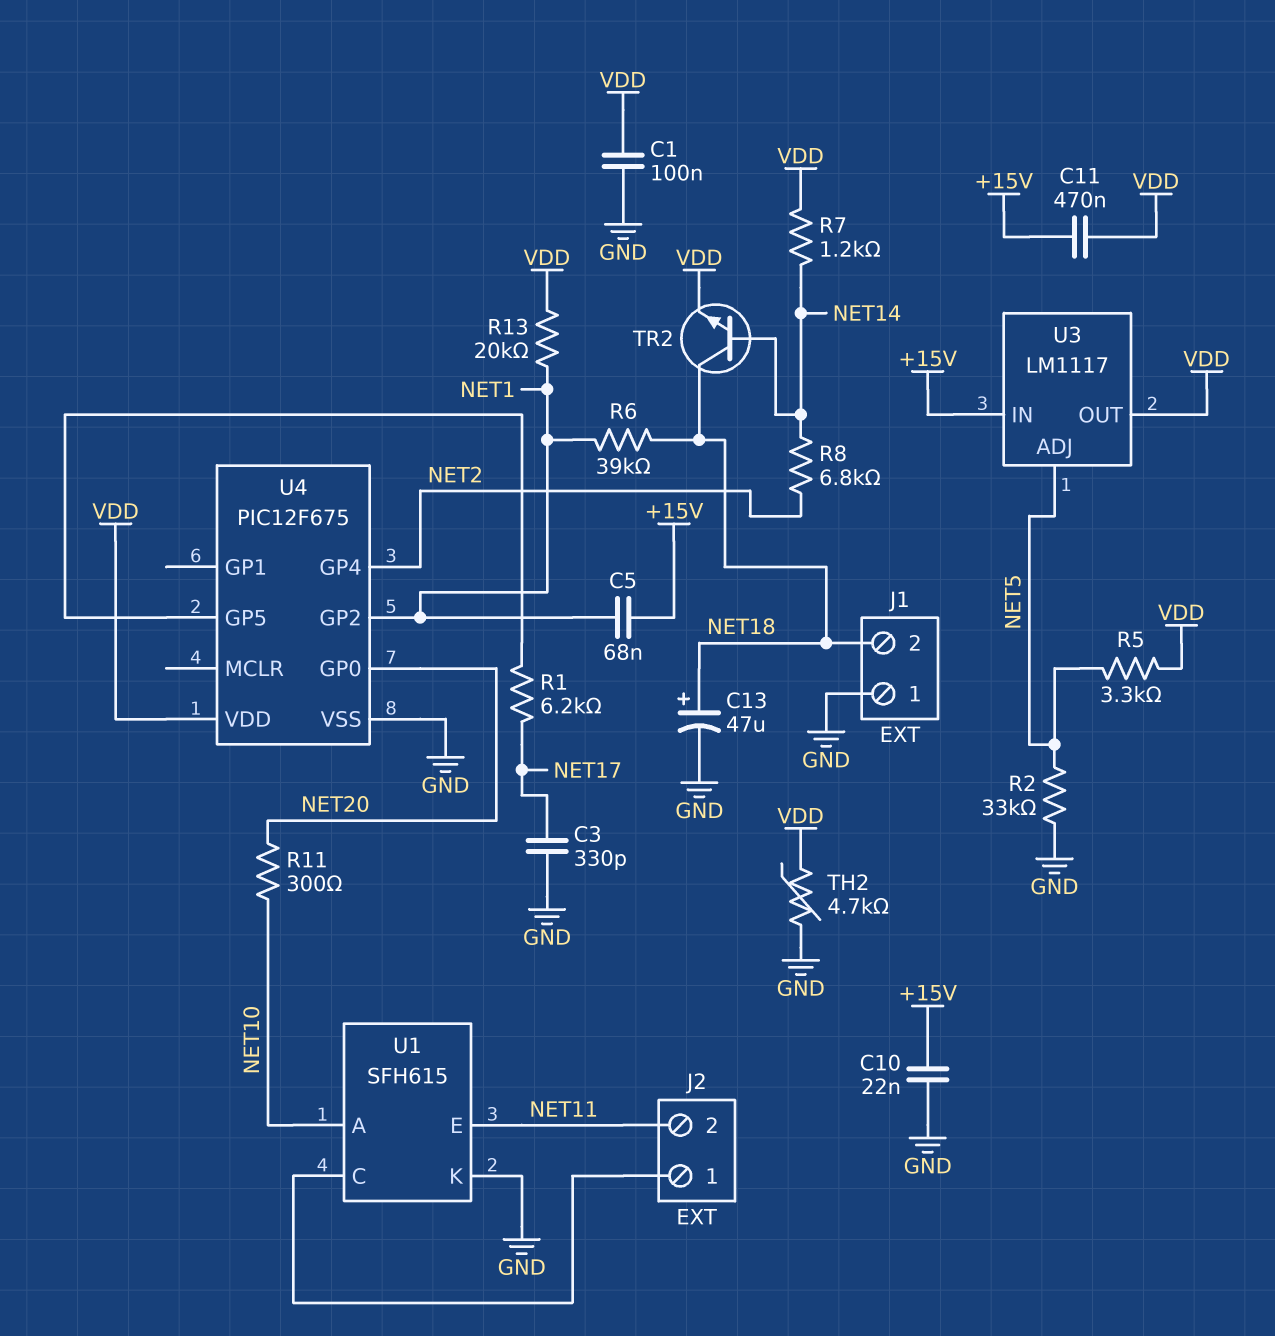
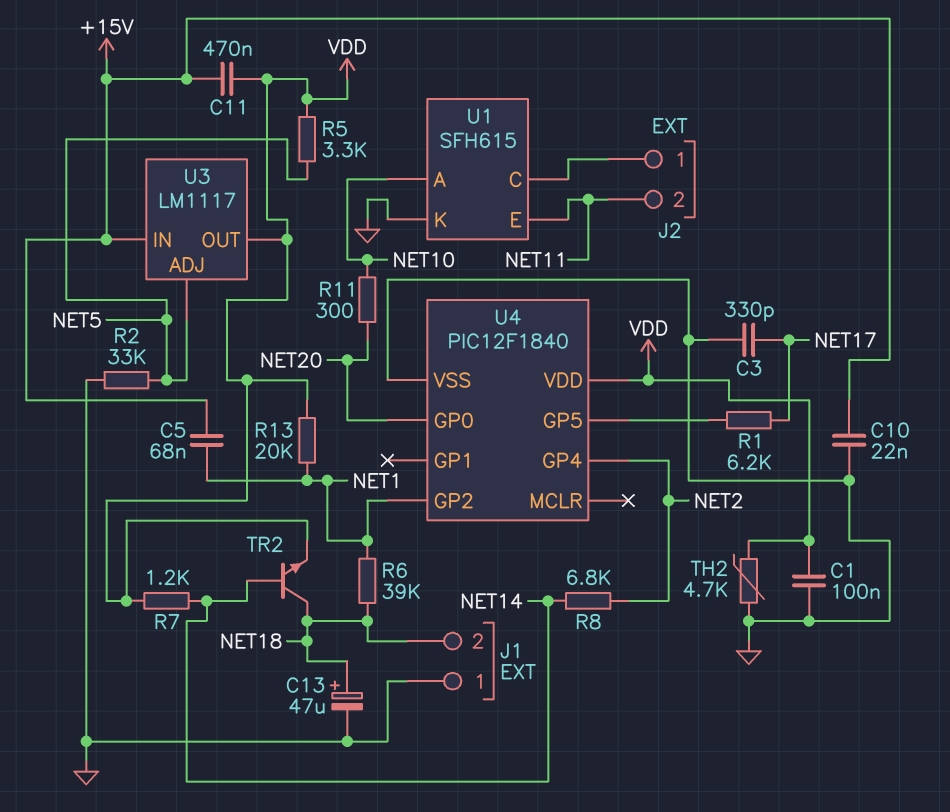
U4: PIC12F675 -> PIC12F1840

